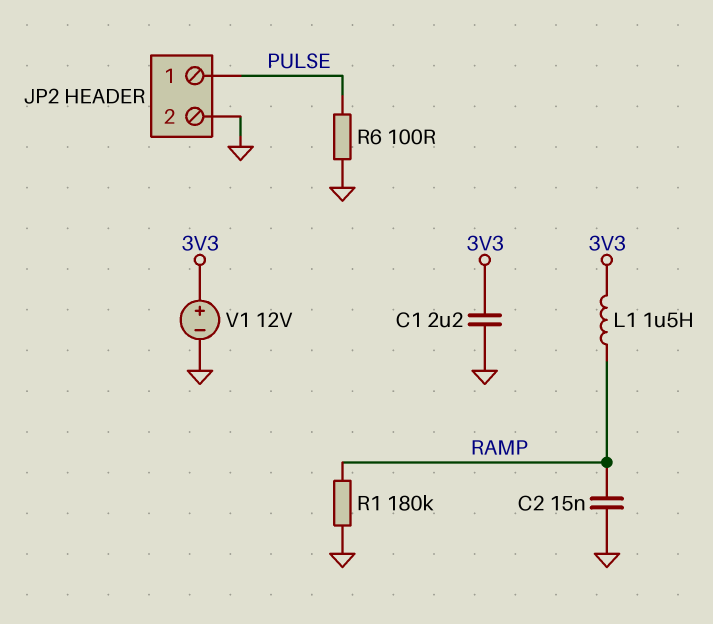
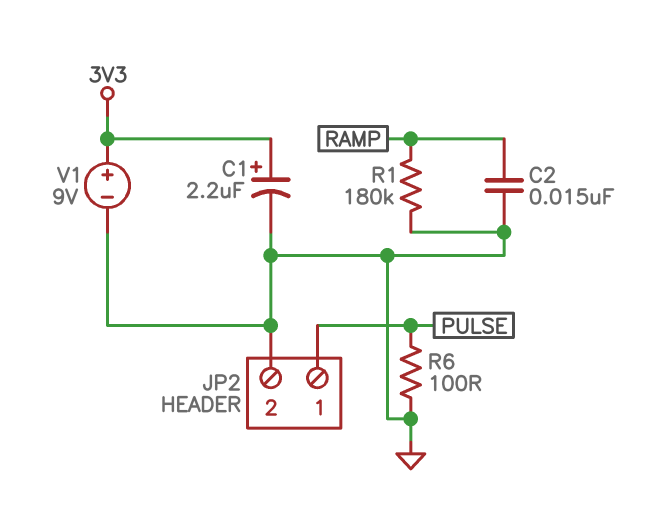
C1: 2.2uF (3V3, GND) -> 2.2uF (plus 3V3, minus GND)
L1: 1.5uH (3V3, RAMP) -> none
V1: 12V (plus 3V3, minus GND) -> 9V (plus 3V3, minus GND)

